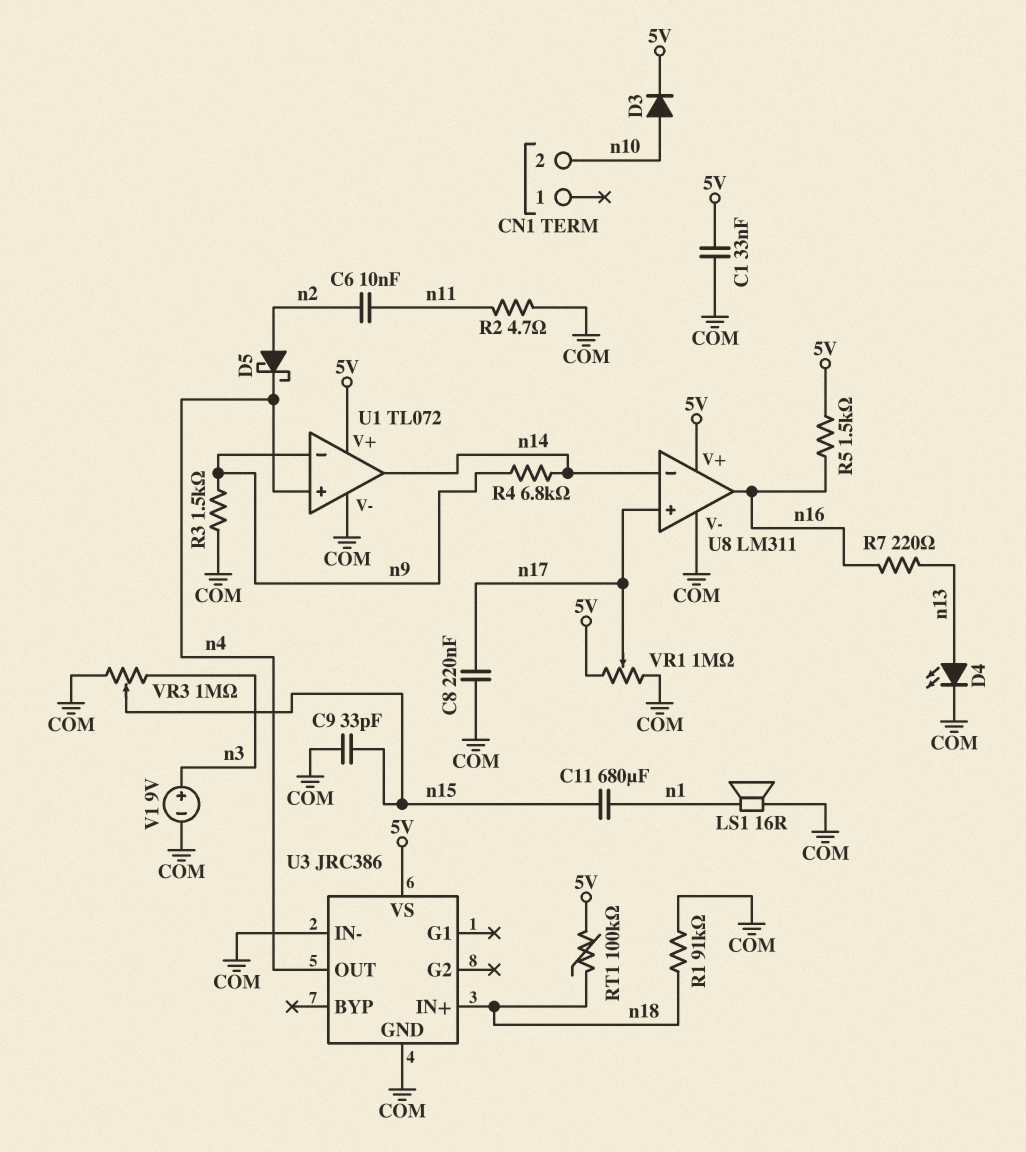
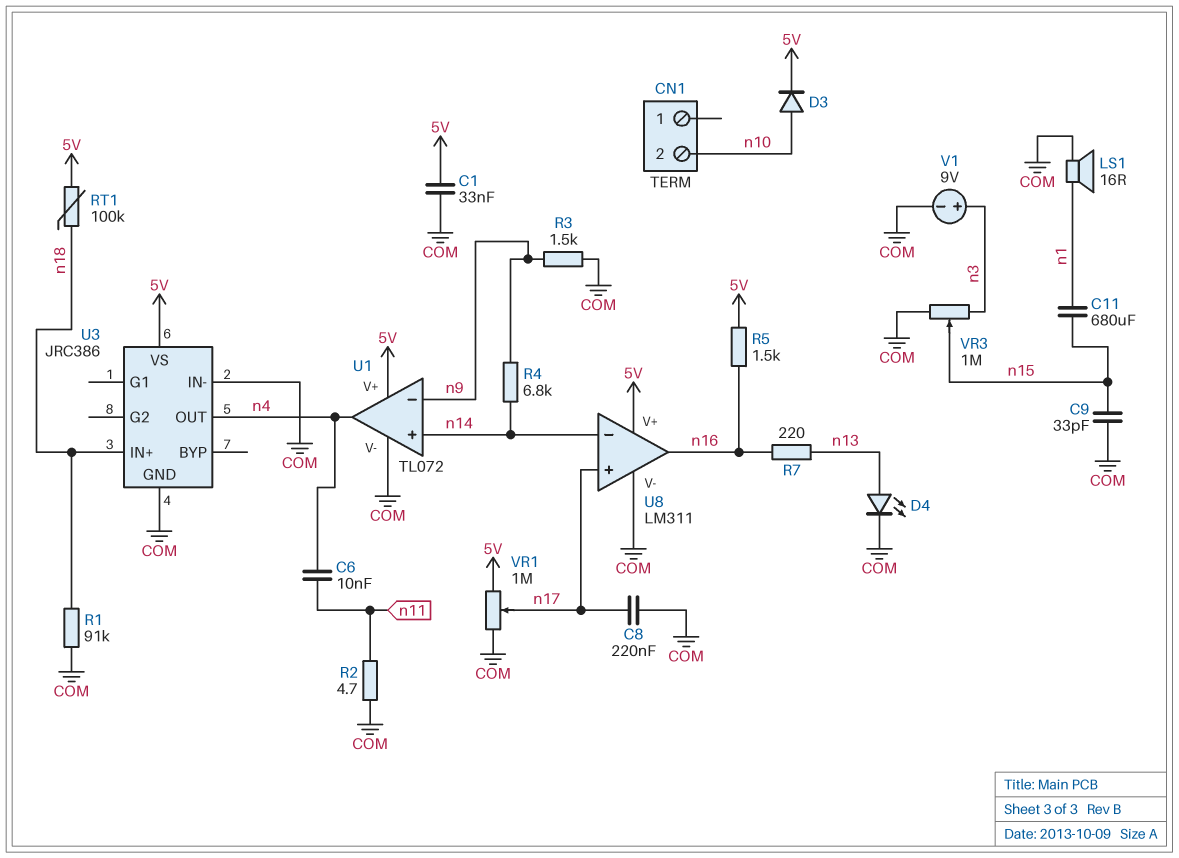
C6: 10nF (n2, n11) -> 10nF (n4, n11)
D5: schottky (A n2, K n4) -> none
U1 pin in+: n4 -> n14
U1 pin out: n14 -> n4

